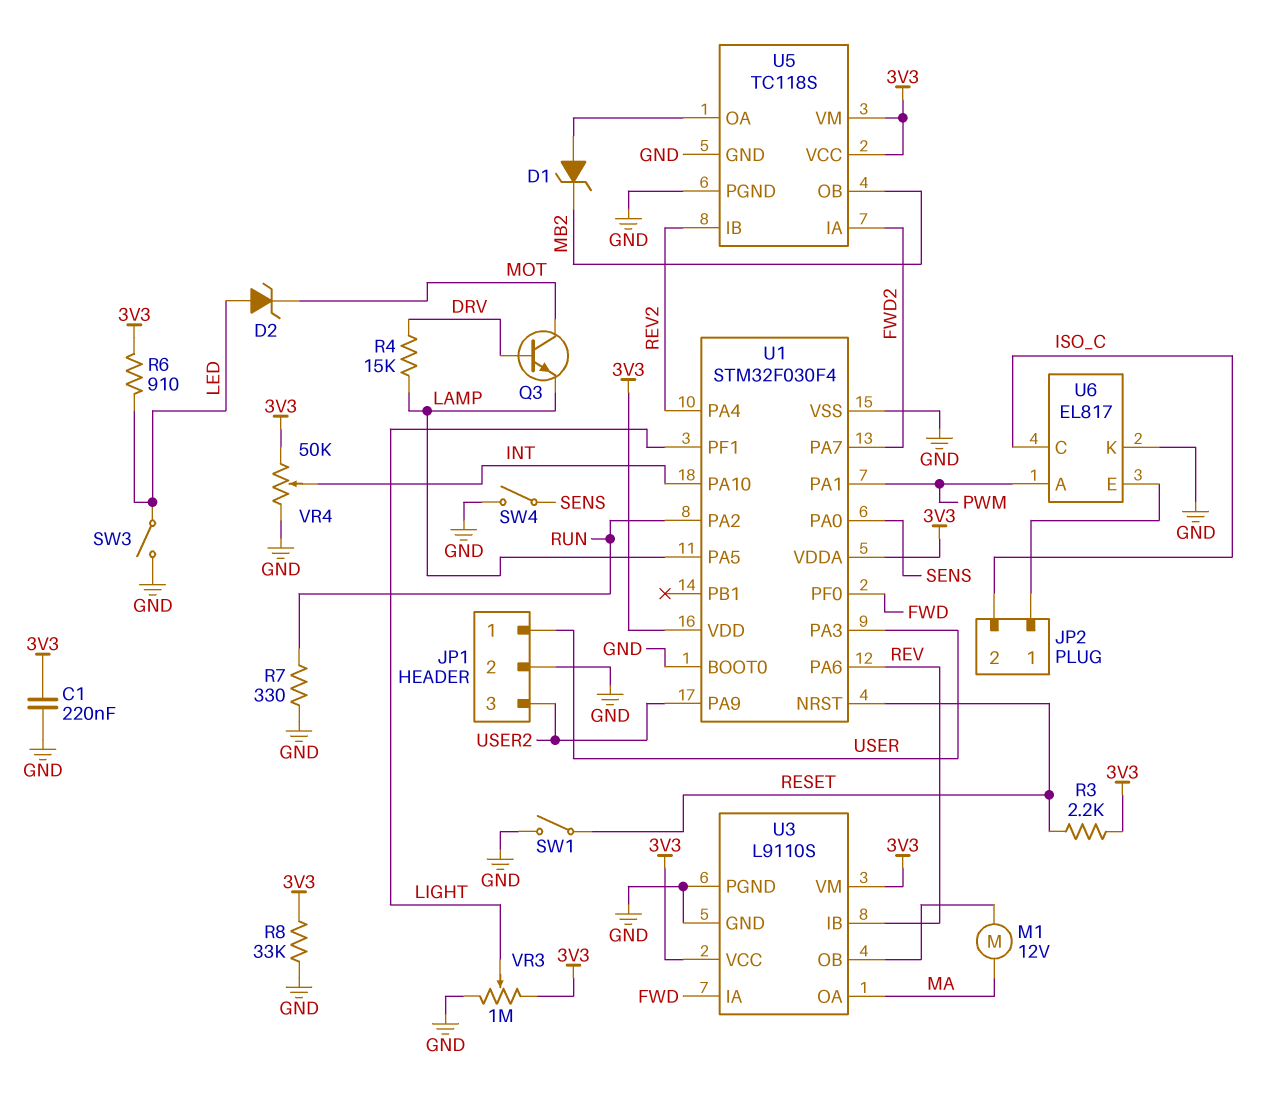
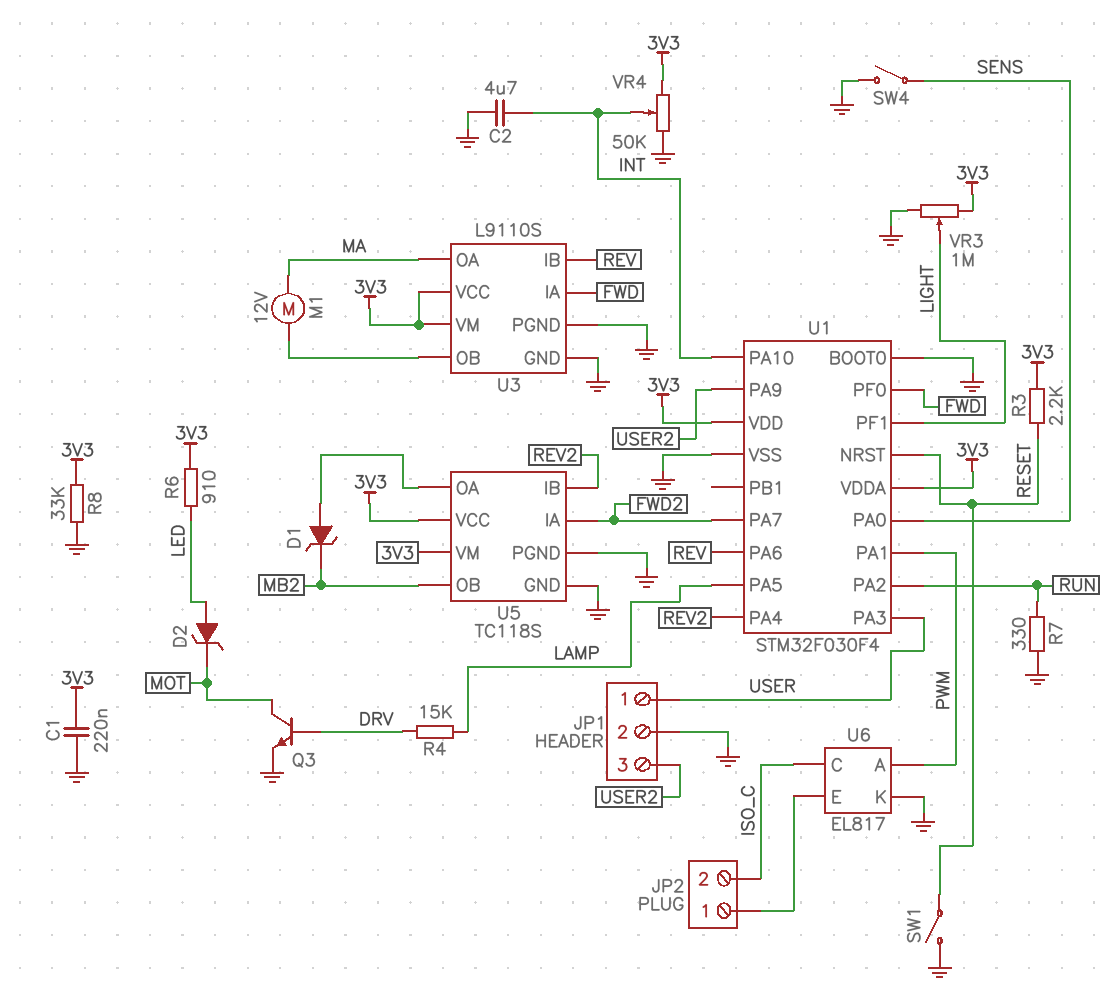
C2: none -> 4.7uF (GND, INT)
Q3: NPN (B DRV, C MOT, E LAMP) -> NPN (B DRV, C MOT, E GND)
SW3: switch (GND, LED) -> none

